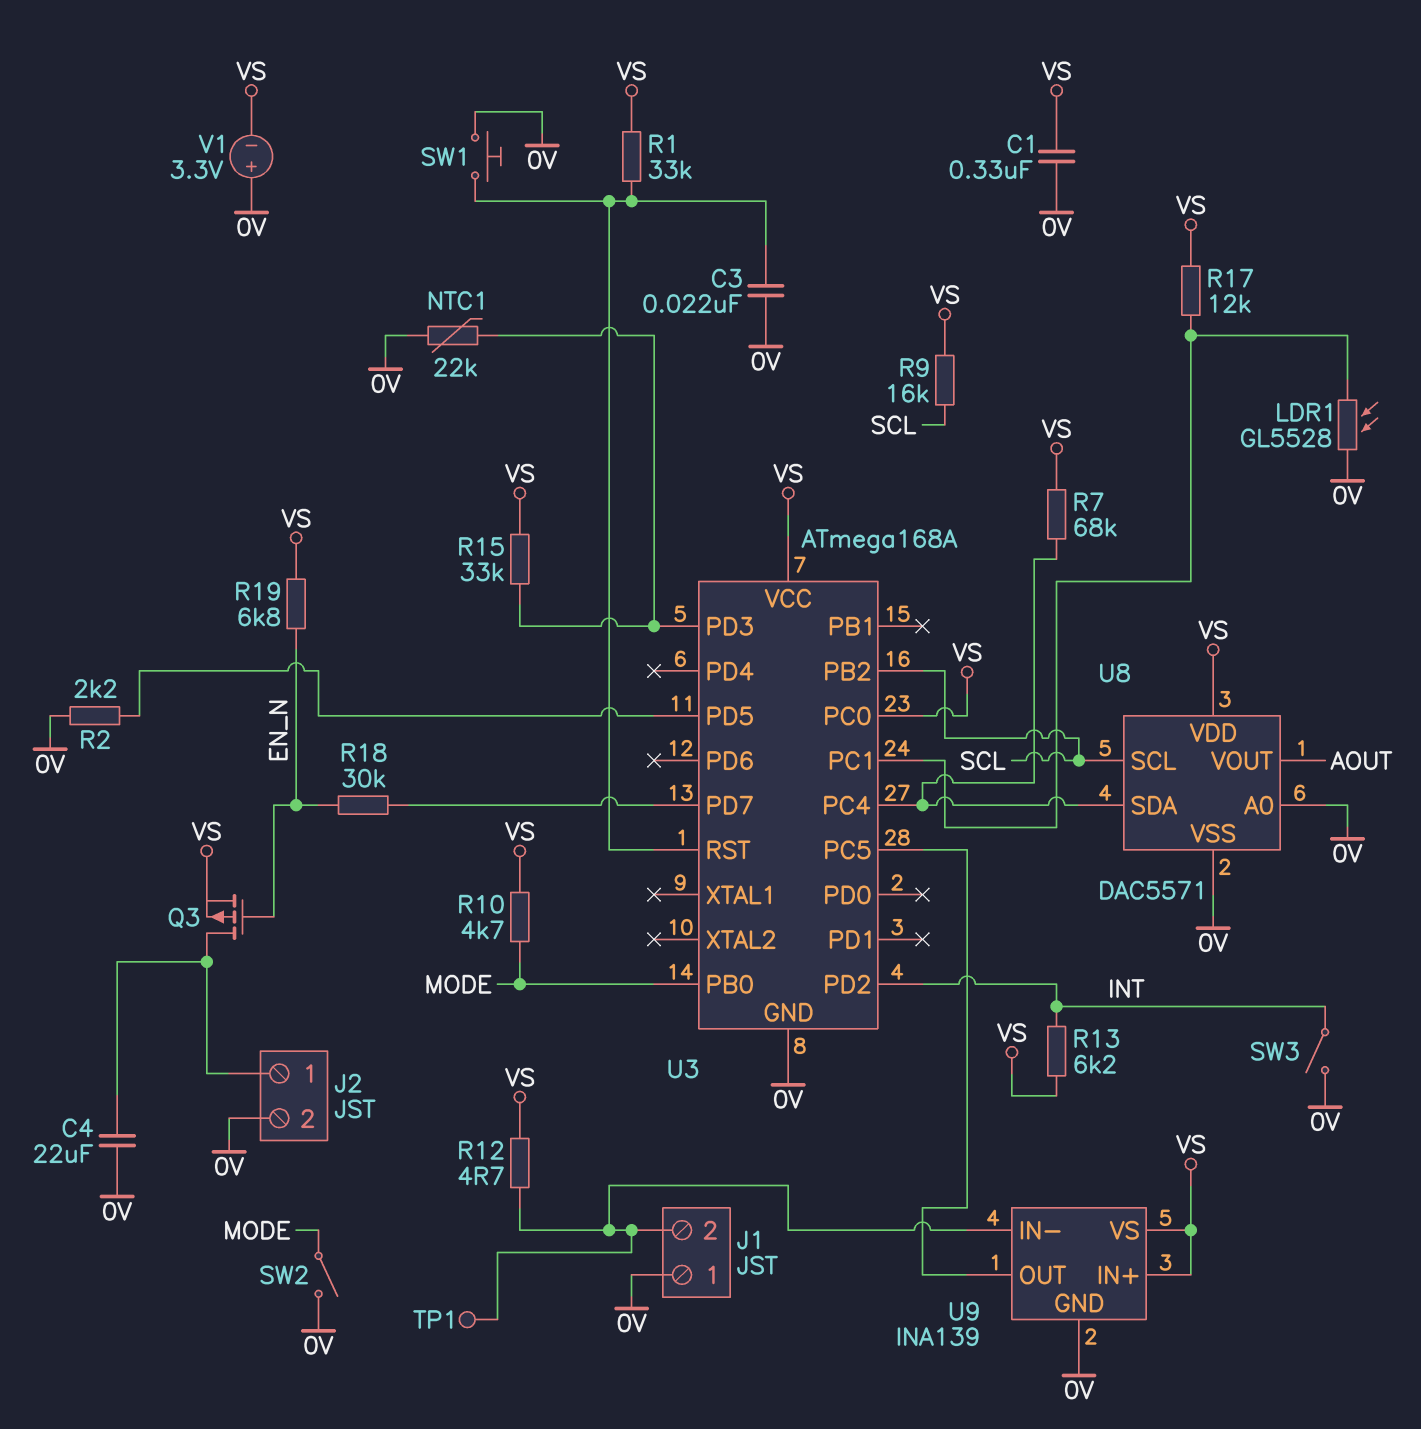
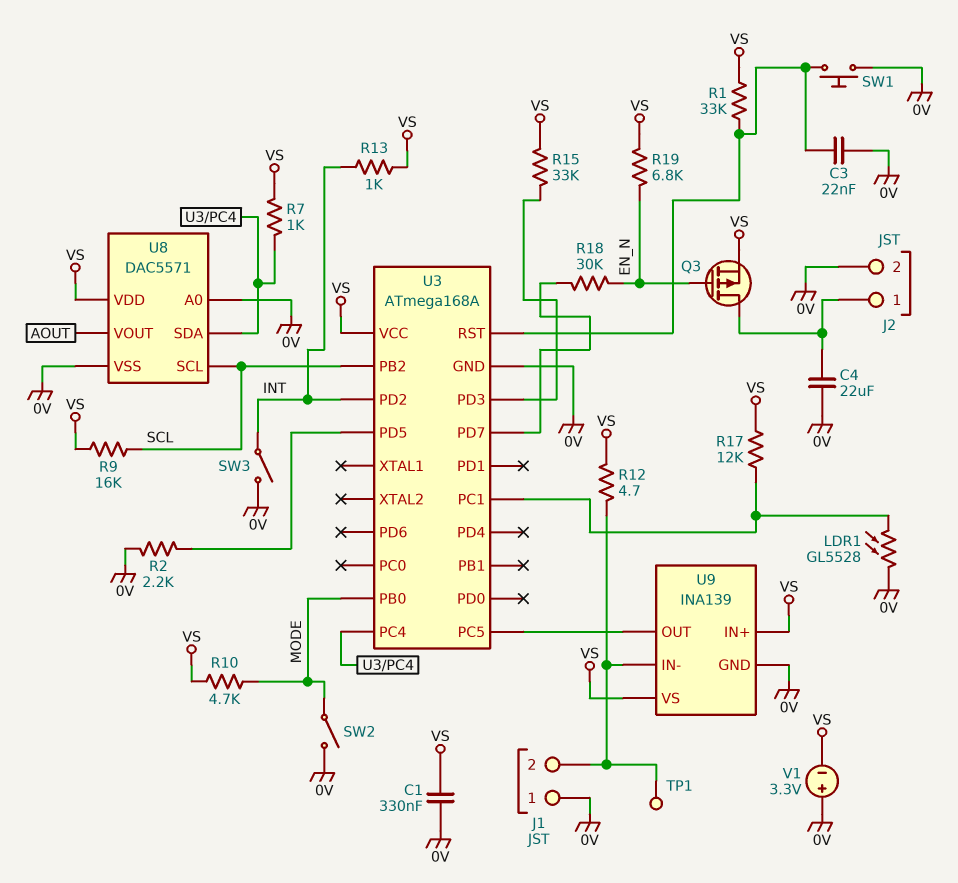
NTC1: 22k (0V, U3/PD3) -> none
R7: 68k (U3/PC4, VS) -> 1k (U3/PC4, VS)
R13: 6.2k (INT, VS) -> 1k (INT, VS)
U3 pin PC0: VS -> none

